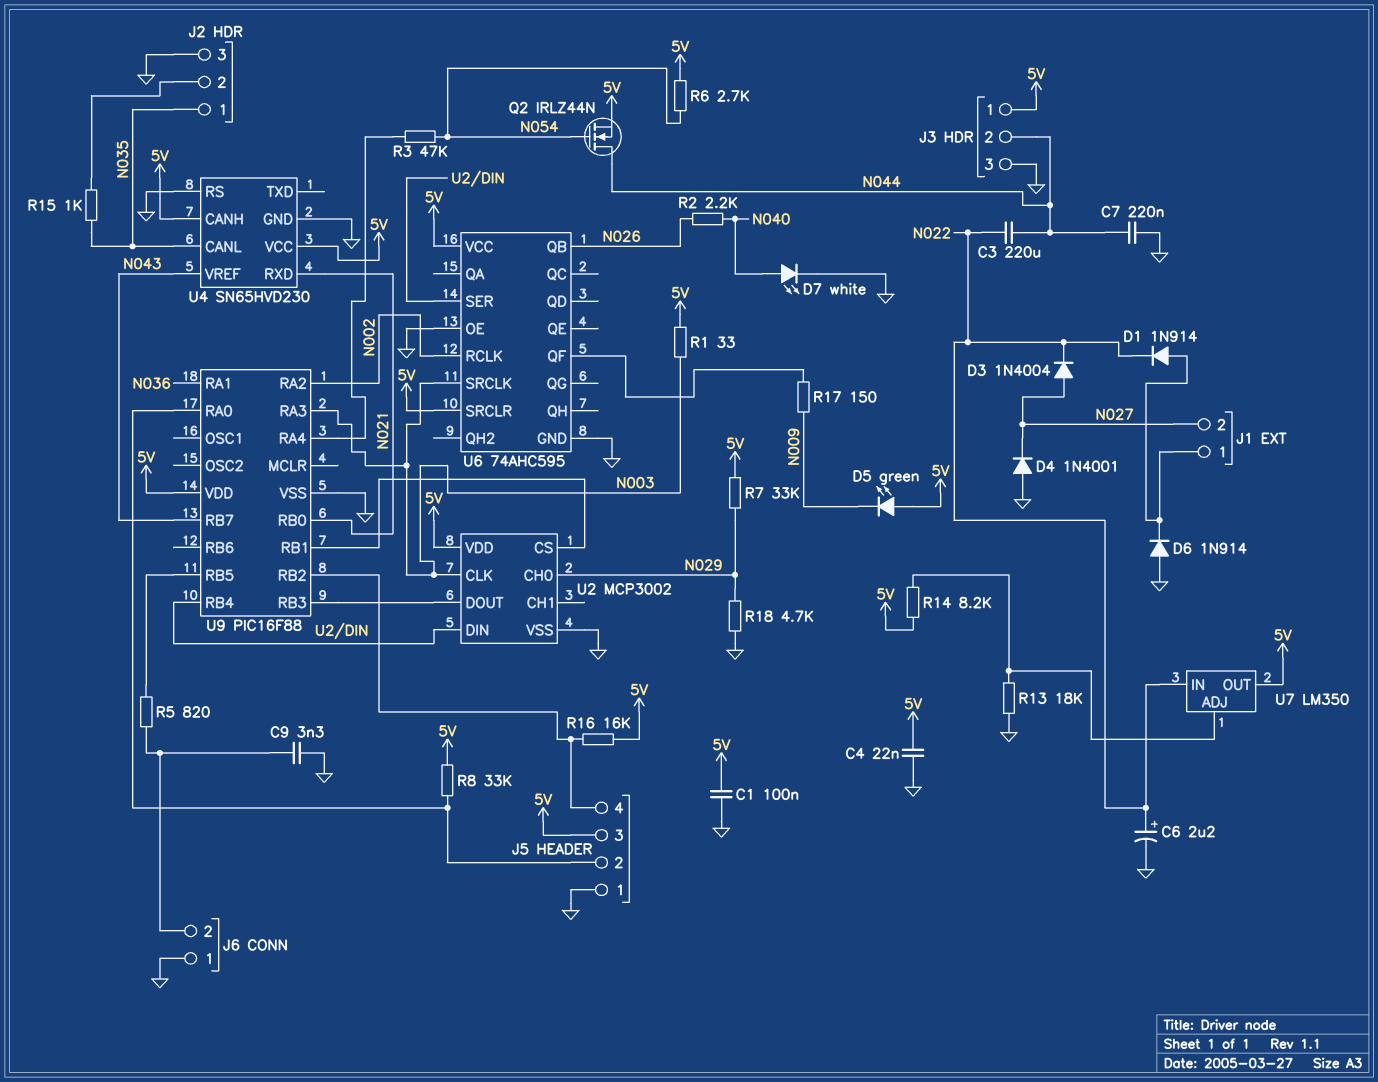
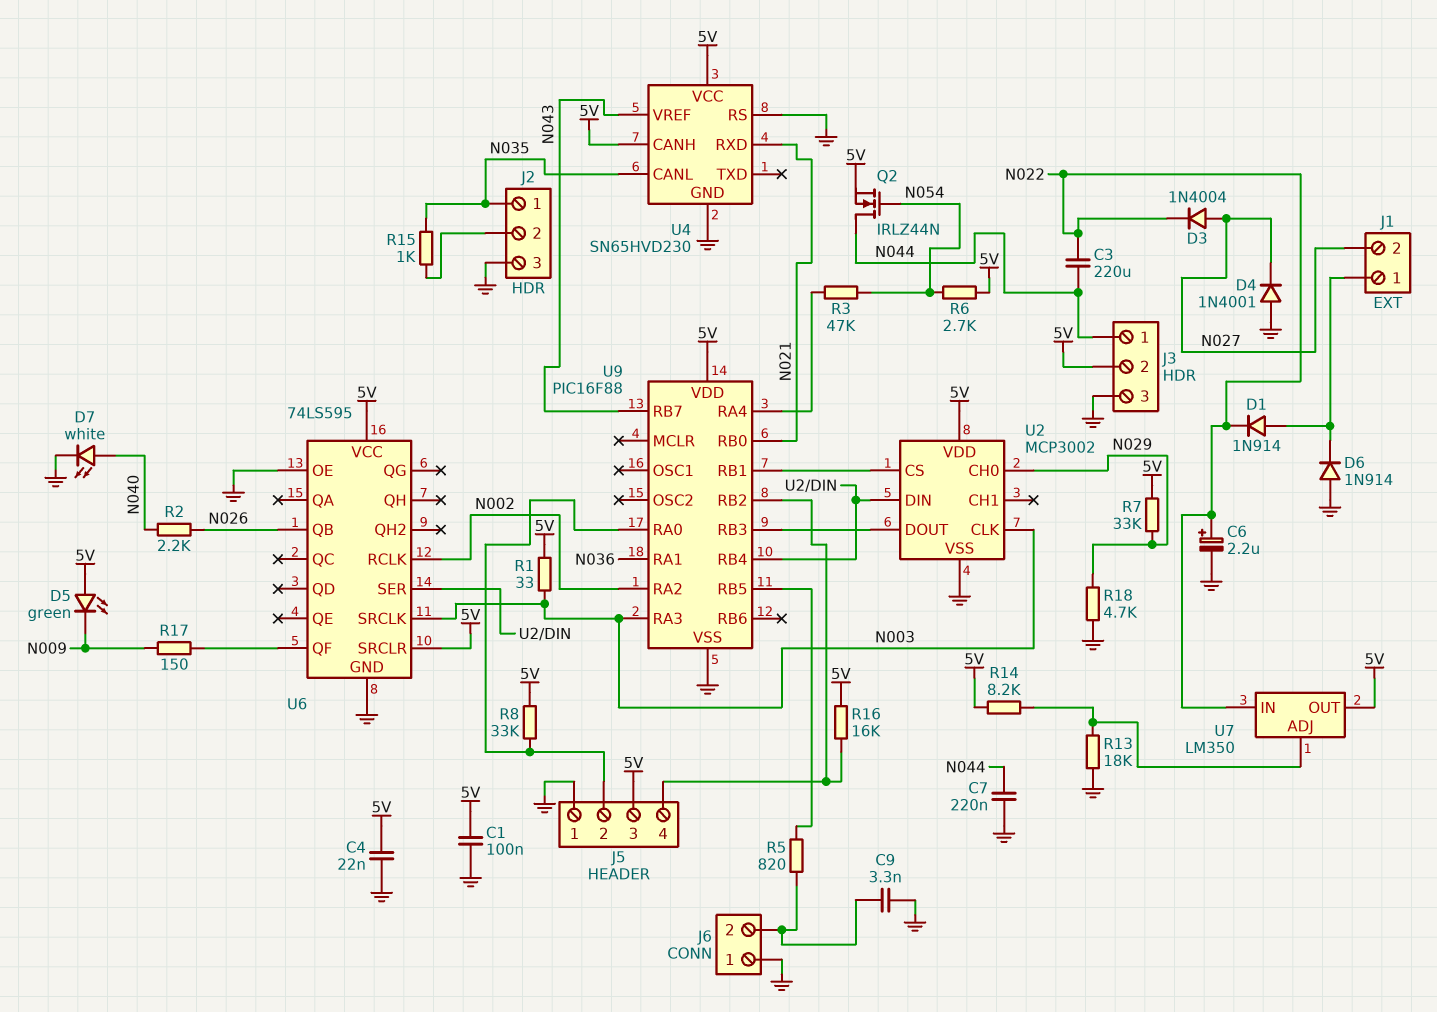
J3 pin 1: 5V -> N044
J3 pin 2: N044 -> 5V
U6: 74AHC595 -> 74LS595

